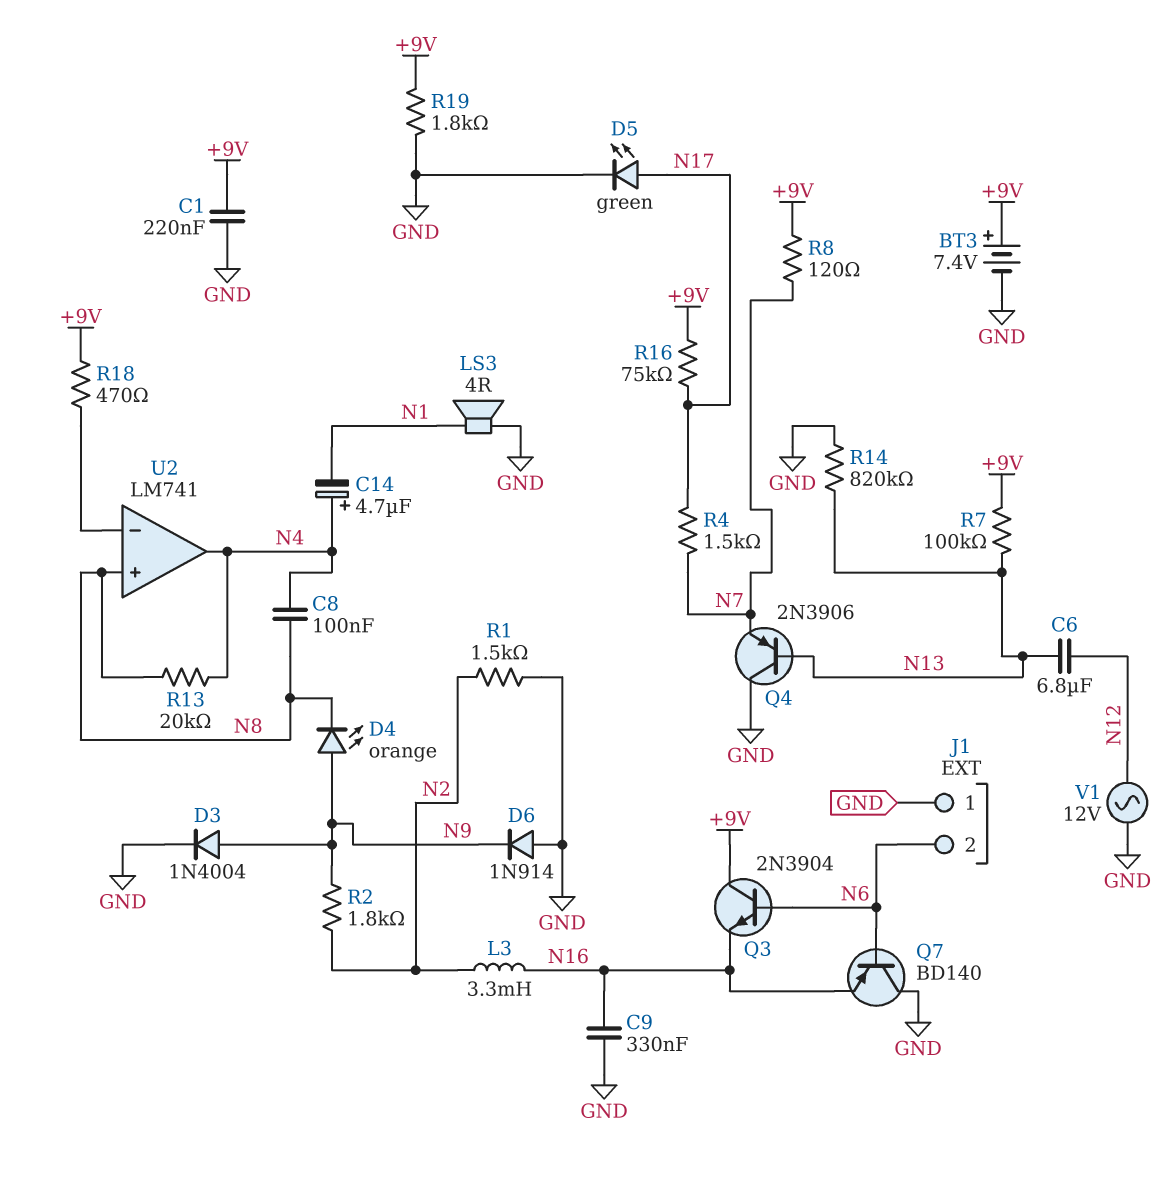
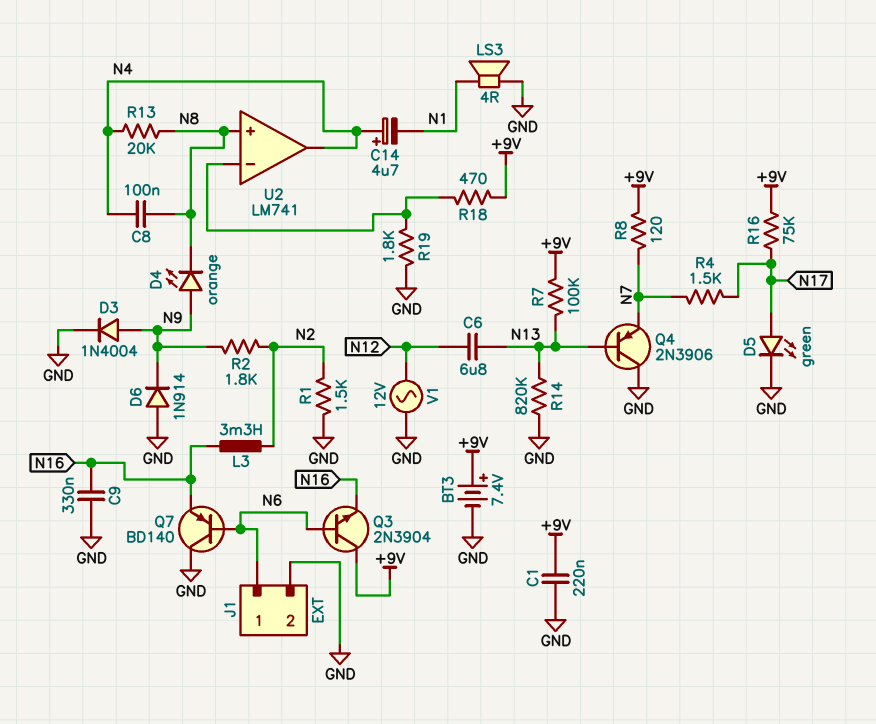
J1 pin 1: GND -> N6
J1 pin 2: N6 -> GND
R19: 1.8k (+9V, GND) -> 1.8k (GND, U2/in-)

